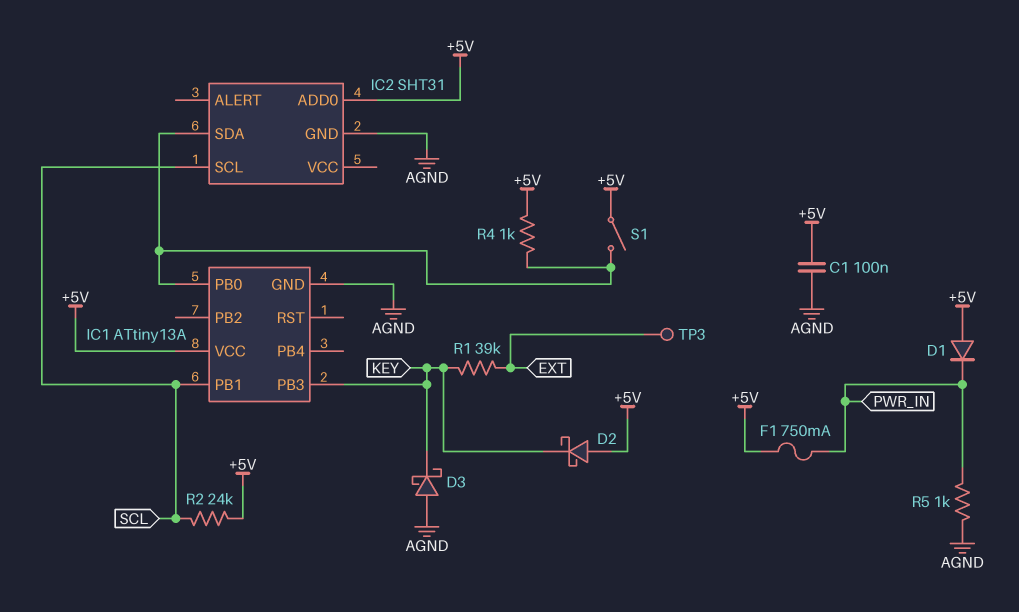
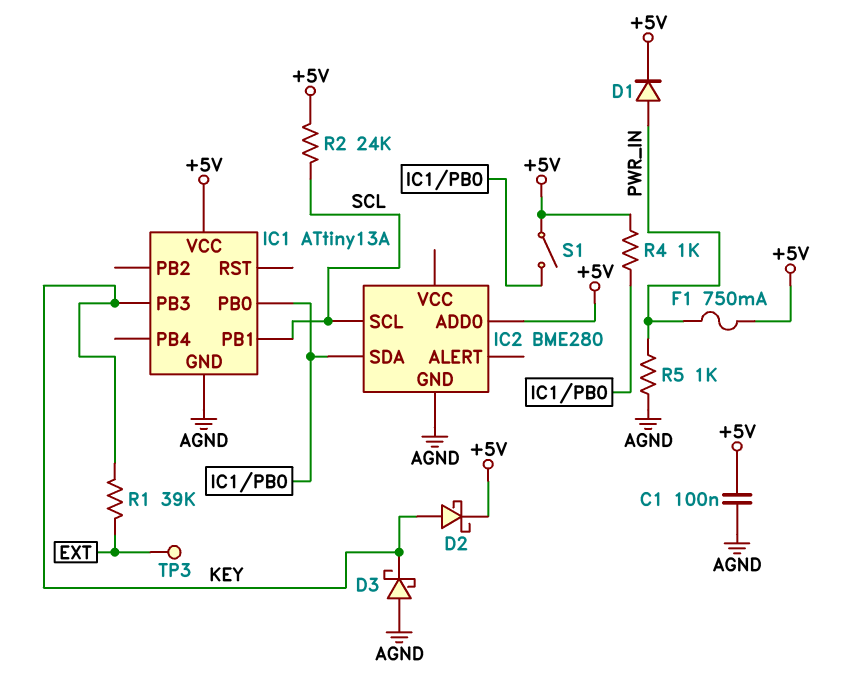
D1: diode (A +5V, K PWR_IN) -> diode (A PWR_IN, K +5V)
D2: schottky (A +5V, K KEY) -> schottky (A KEY, K +5V)
IC2: SHT31 -> BME280

